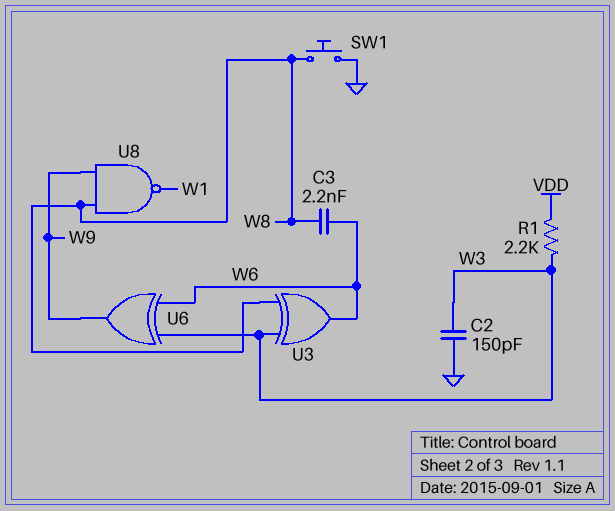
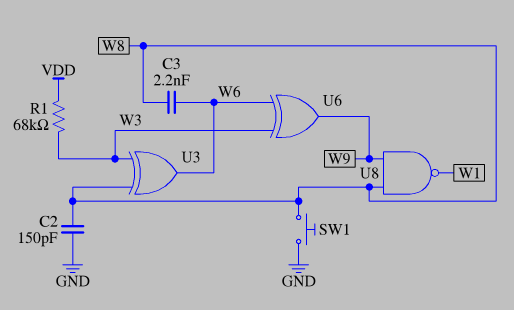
C2: 150pF (GND, W3) -> 150pF (GND, W8)
R1: 2.2k (VDD, W3) -> 68k (VDD, W3)

